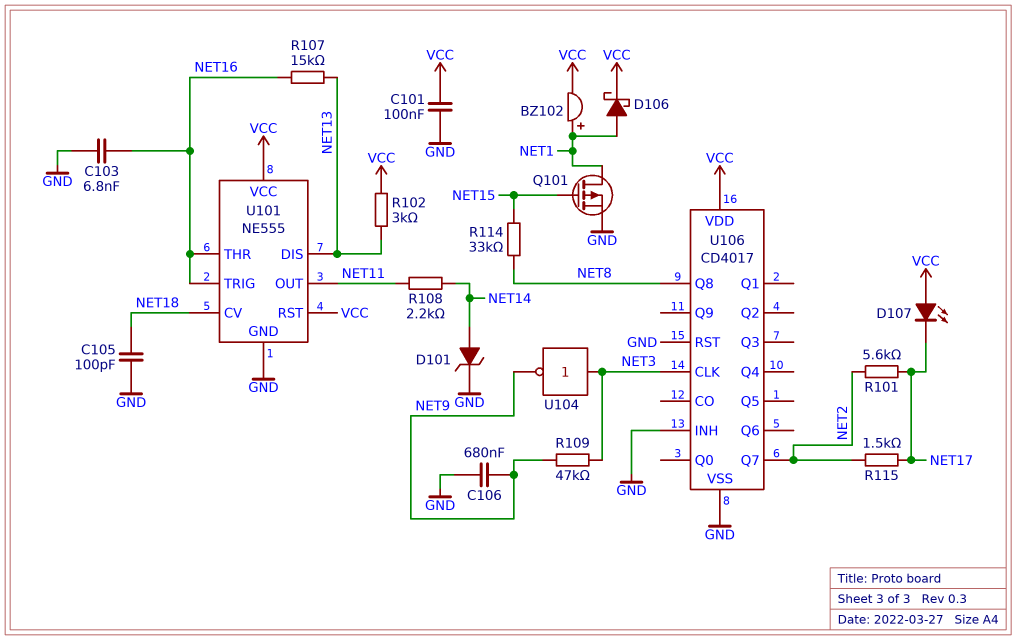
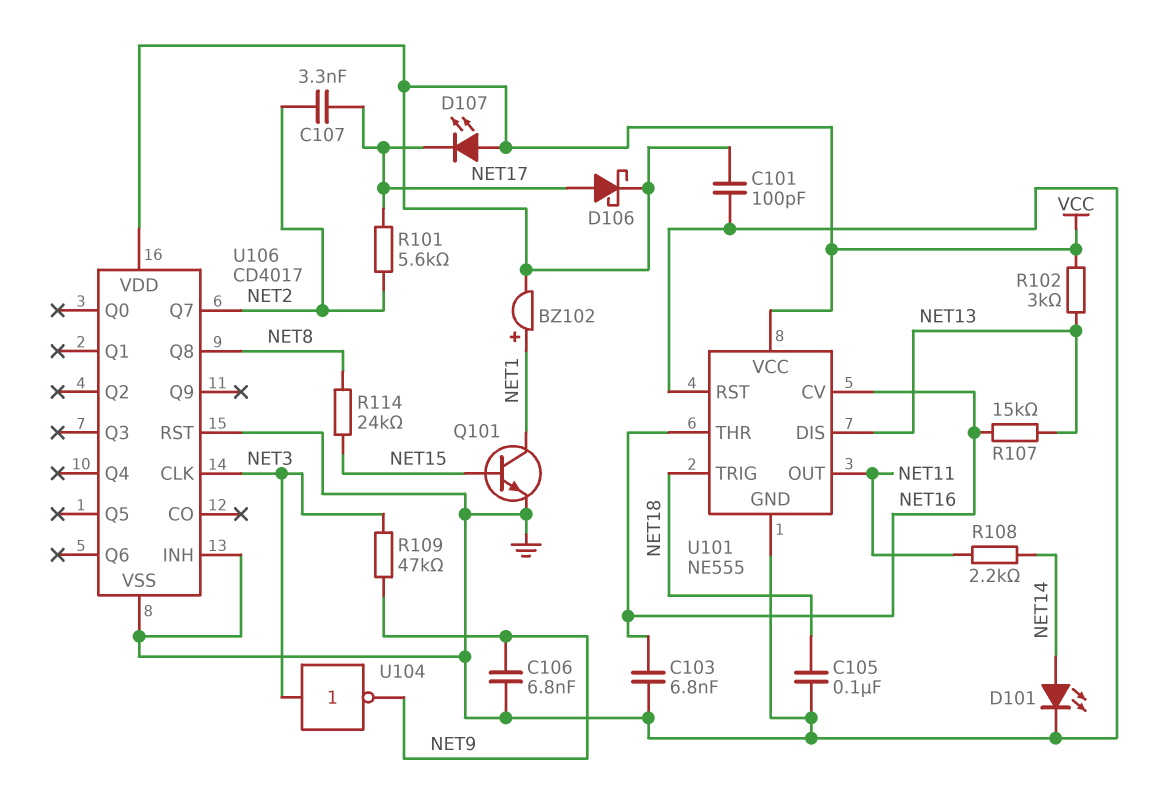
C101: 100nF (GND, VCC) -> 100pF (GND, VCC)
C105: 100pF (GND, NET18) -> 100nF (GND, NET18)
C106: 680nF (GND, NET9) -> 6.8nF (GND, NET9)
C107: none -> 3.3nF (NET2, NET17)
D101: zener (A NET14, K GND) -> LED (A NET14, K GND)
D106: schottky (A NET1, K VCC) -> schottky (A NET17, K VCC)
Q101: PMOS (G NET15, D NET1, S GND) -> NPN (B NET15, C NET1, E GND)
R114: 33k (NET8, NET15) -> 24k (NET8, NET15)
R115: 1.5k (NET2, NET17) -> none
U101 pin CV: NET18 -> NET16
U101 pin RST: VCC -> GND
U101 pin TRIG: NET16 -> NET18

